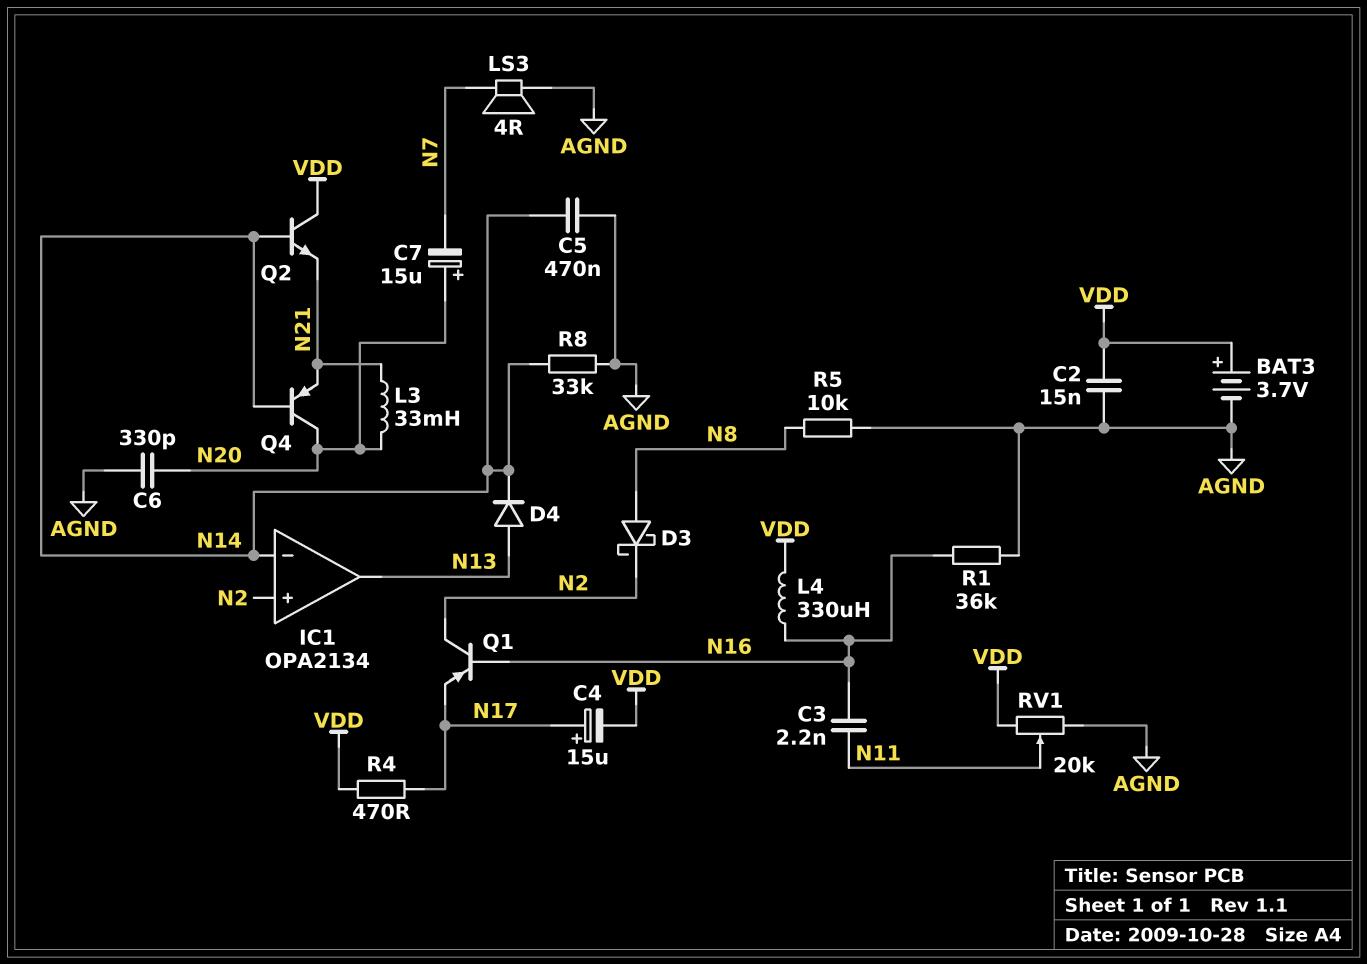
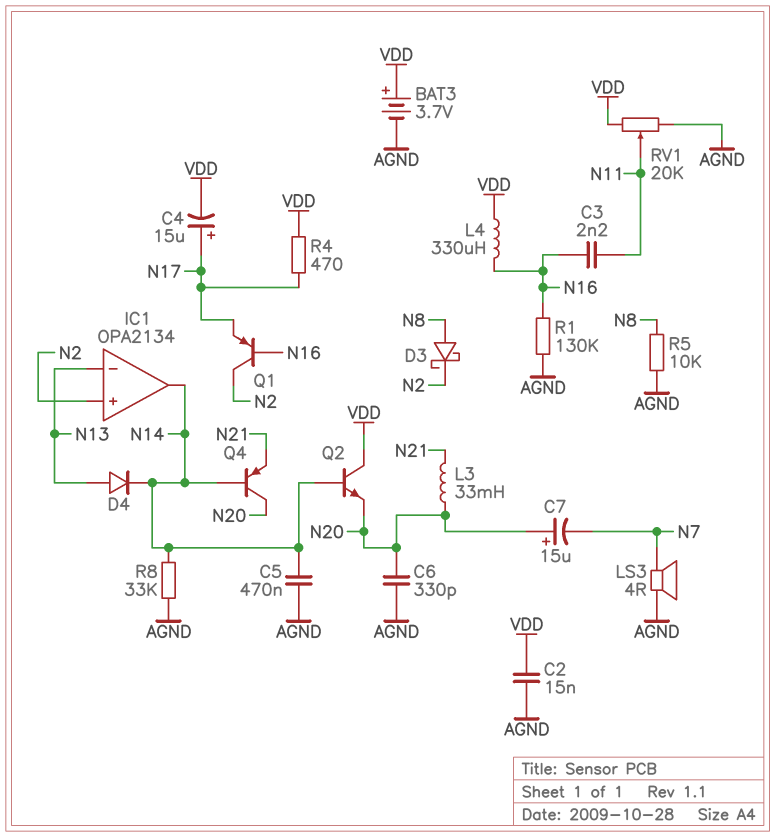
IC1 pin in-: N14 -> N13
IC1 pin out: N13 -> N14
Q2: NPN (B N14, C VDD, E N21) -> NPN (B N14, C VDD, E N20)
R1: 36k (AGND, N16) -> 130k (AGND, N16)

